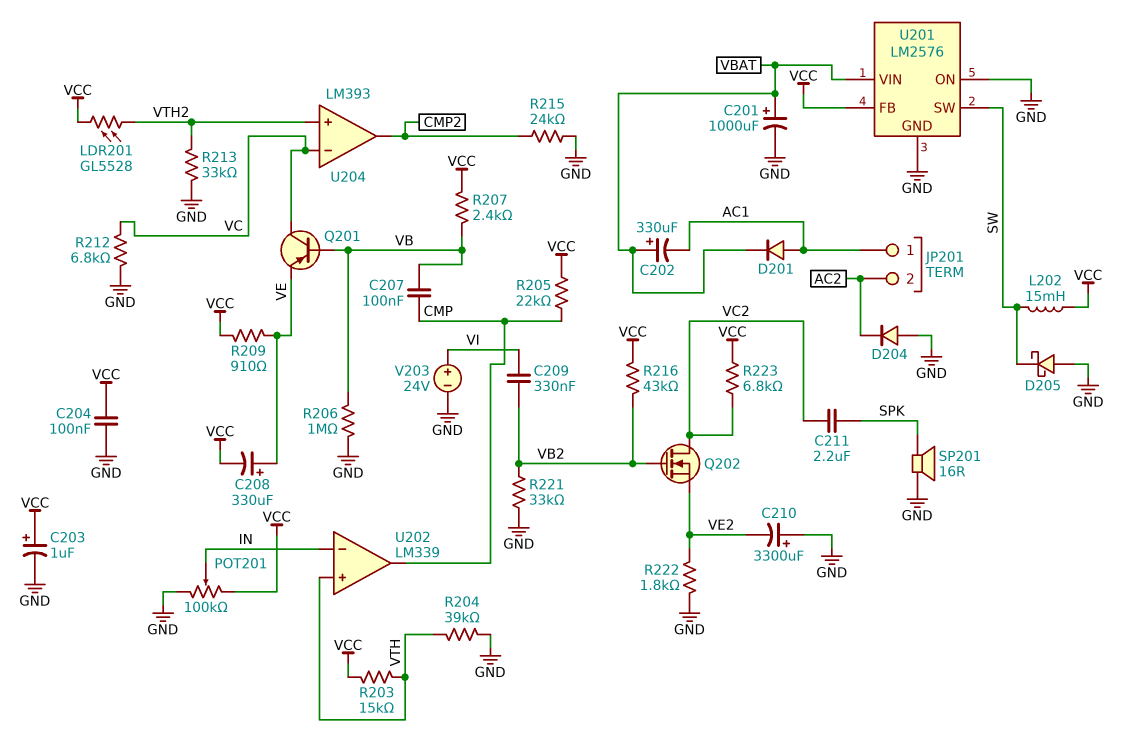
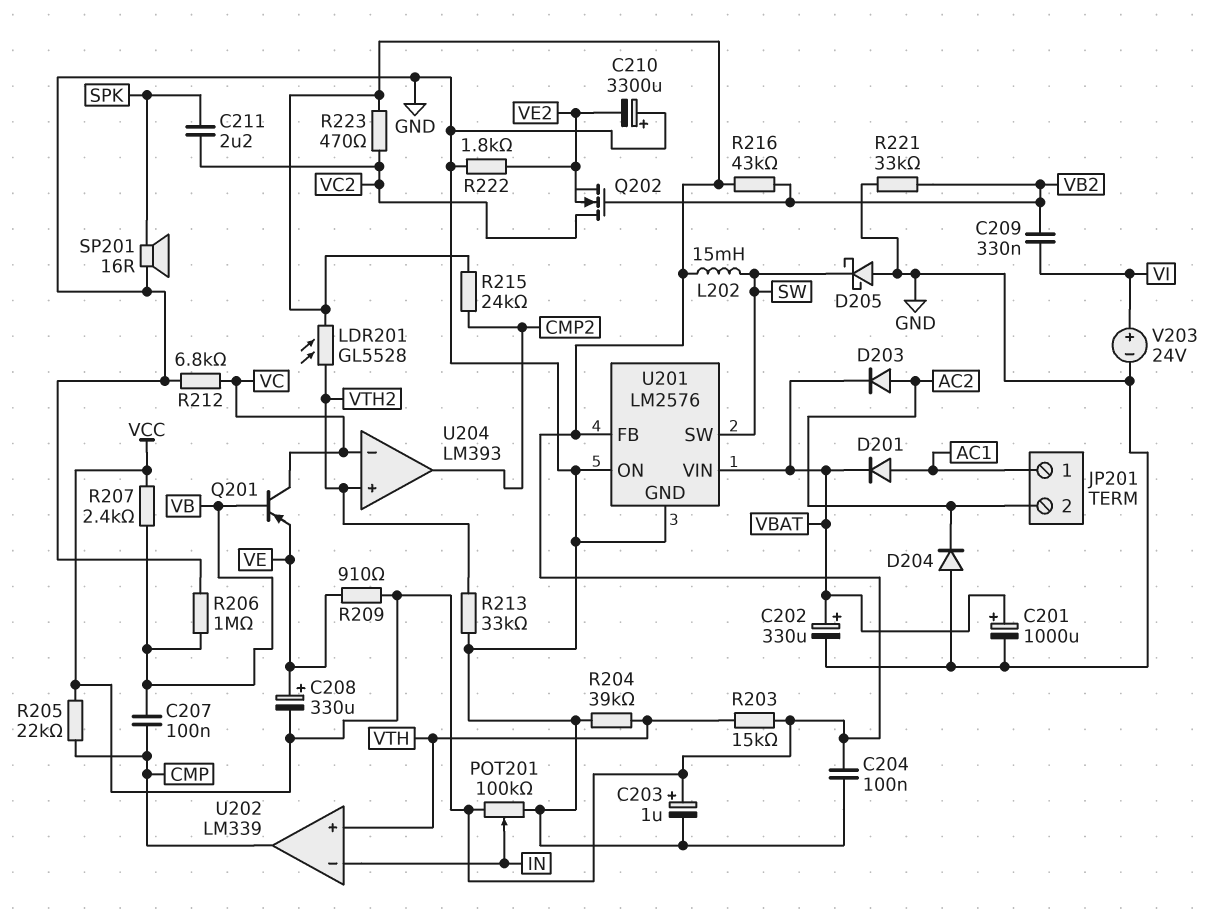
C202: 330uF (plus VBAT, minus AC1) -> 330uF (plus VBAT, minus GND)
D203: none -> diode (A AC2, K VBAT)
R215: 24k (CMP2, GND) -> 24k (CMP2, VCC)
R223: 6.8k (VC2, VCC) -> 470 (VC2, VCC)

